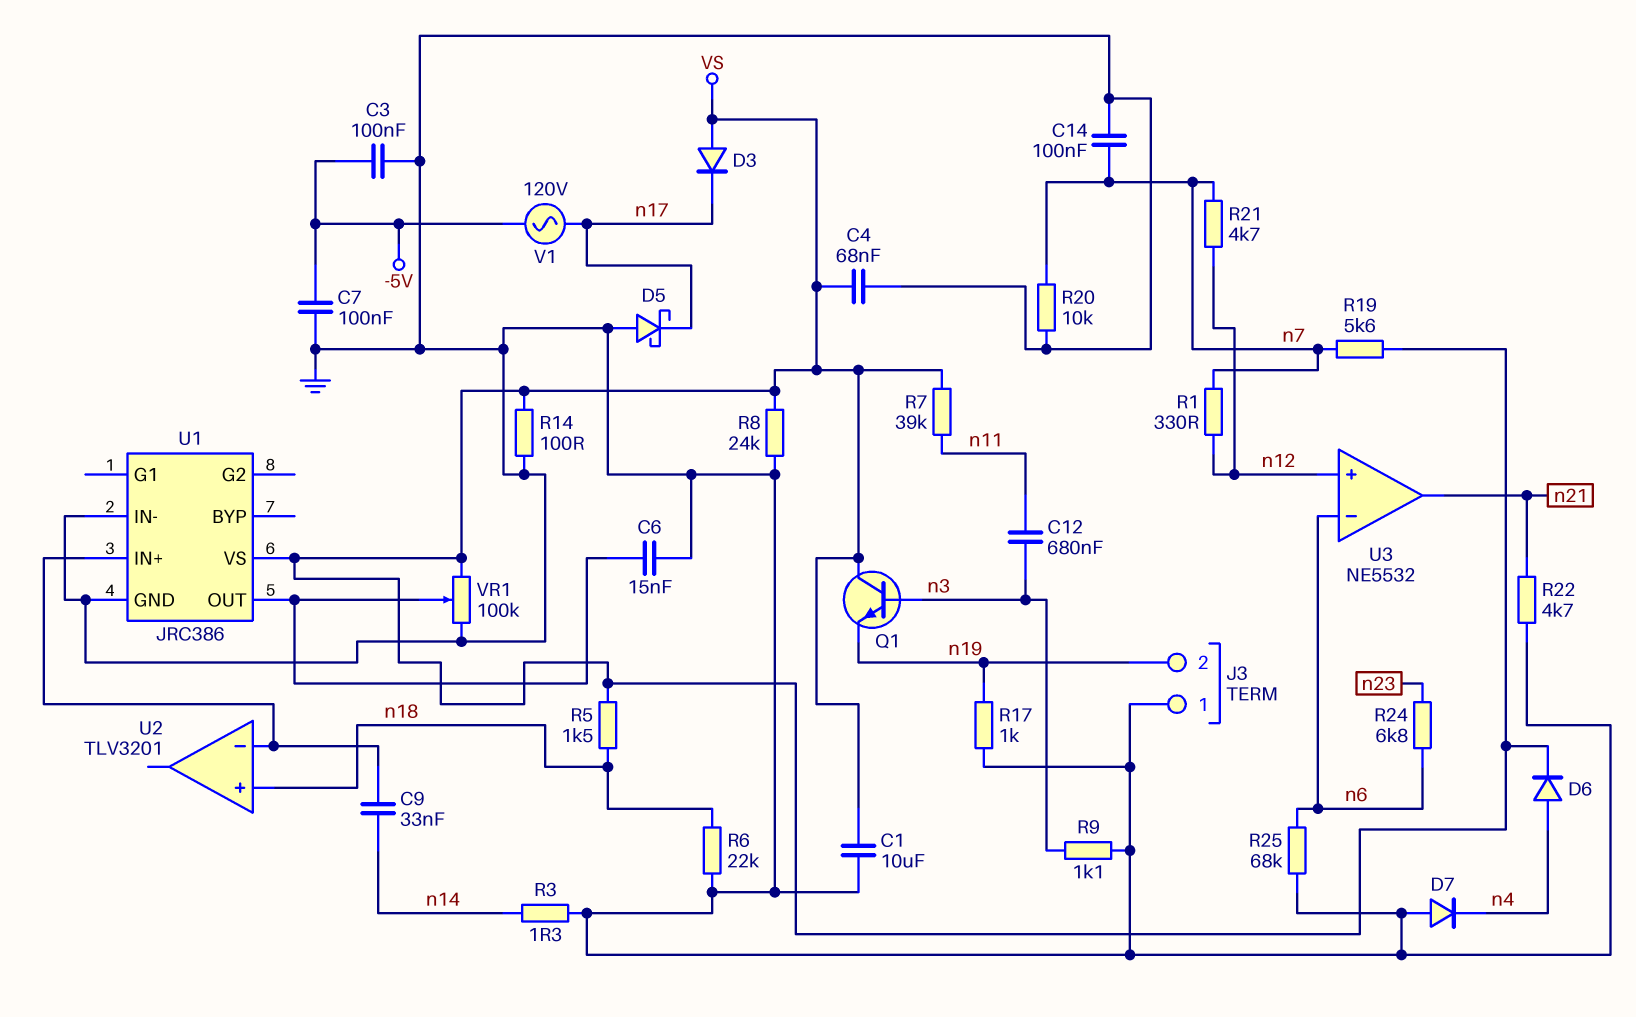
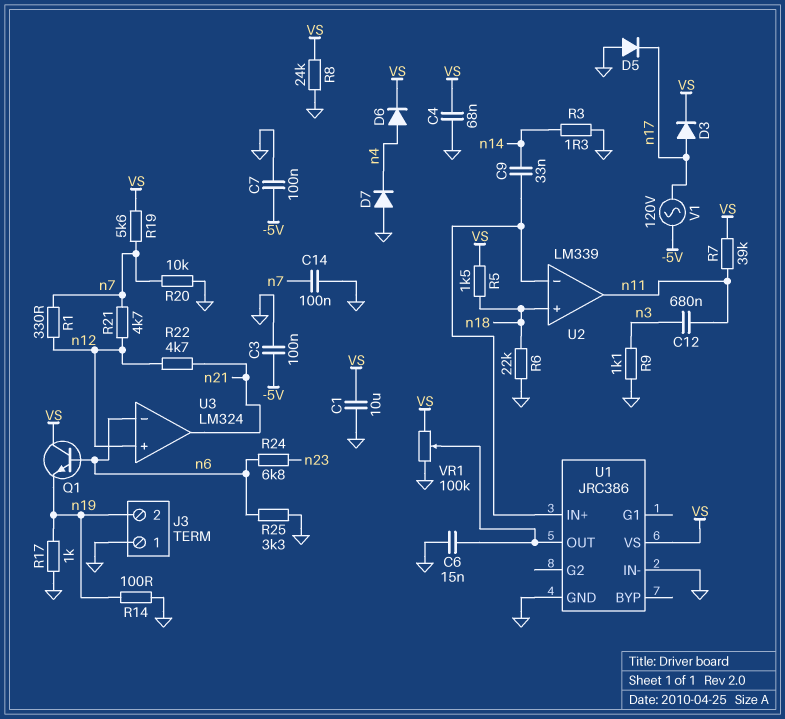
D3: diode (A VS, K n17) -> diode (A n17, K VS)
D5: schottky (A GND, K n17) -> diode (A GND, K n17)
Q1: NPN (B n3, C VS, E n19) -> NPN (B n6, C VS, E n19)
R14: 100 (GND, VS) -> 100 (GND, n19)
R22: 4.7k (GND, n21) -> 4.7k (n12, n21)
R25: 68k (GND, n6) -> 3.3k (GND, n6)
U2: TLV3201 -> LM339
U2 pin out: none -> n11
U3: NE5532 -> LM324

